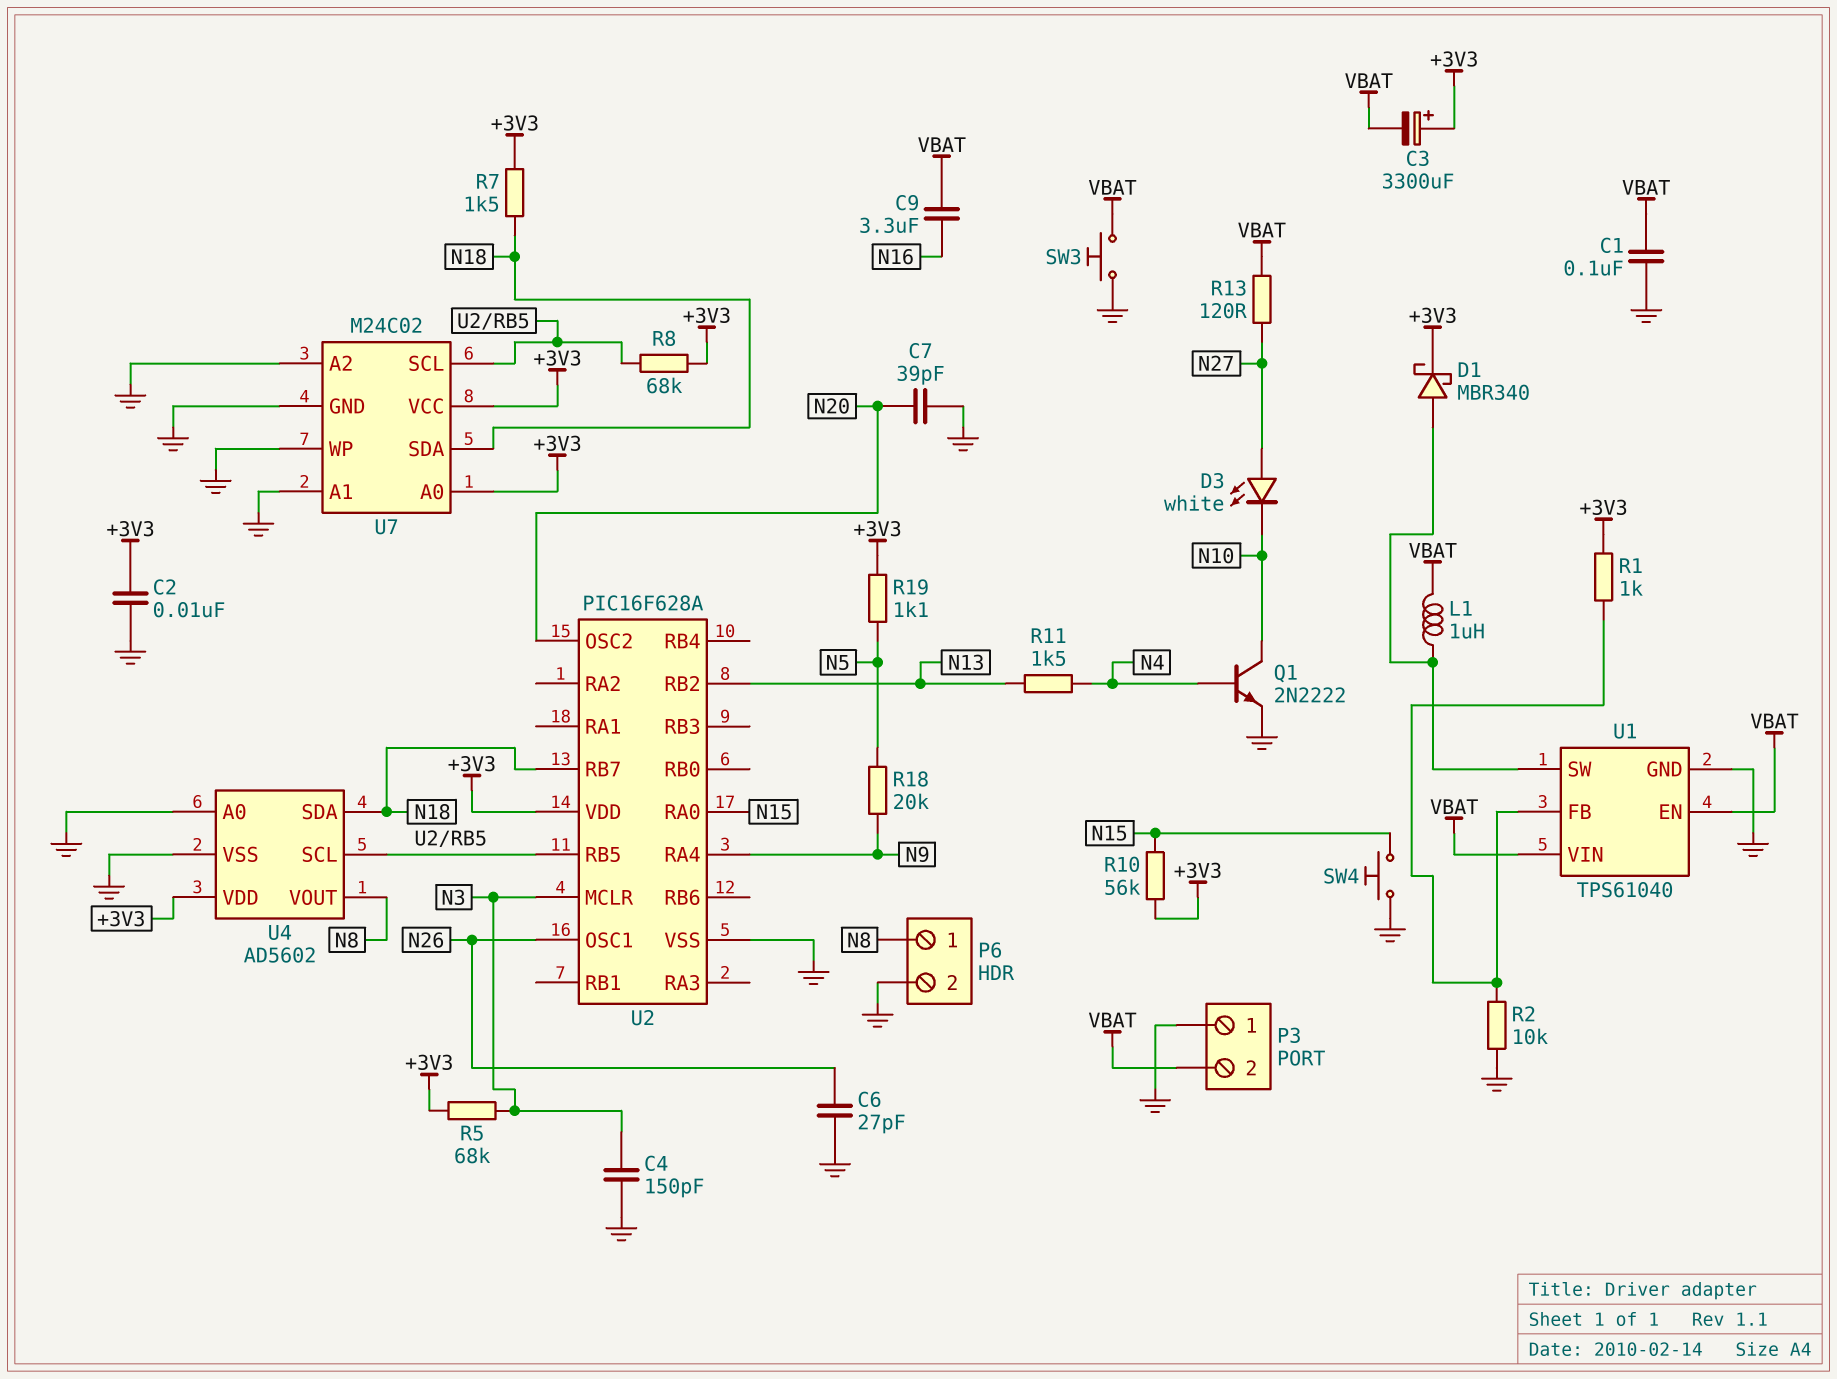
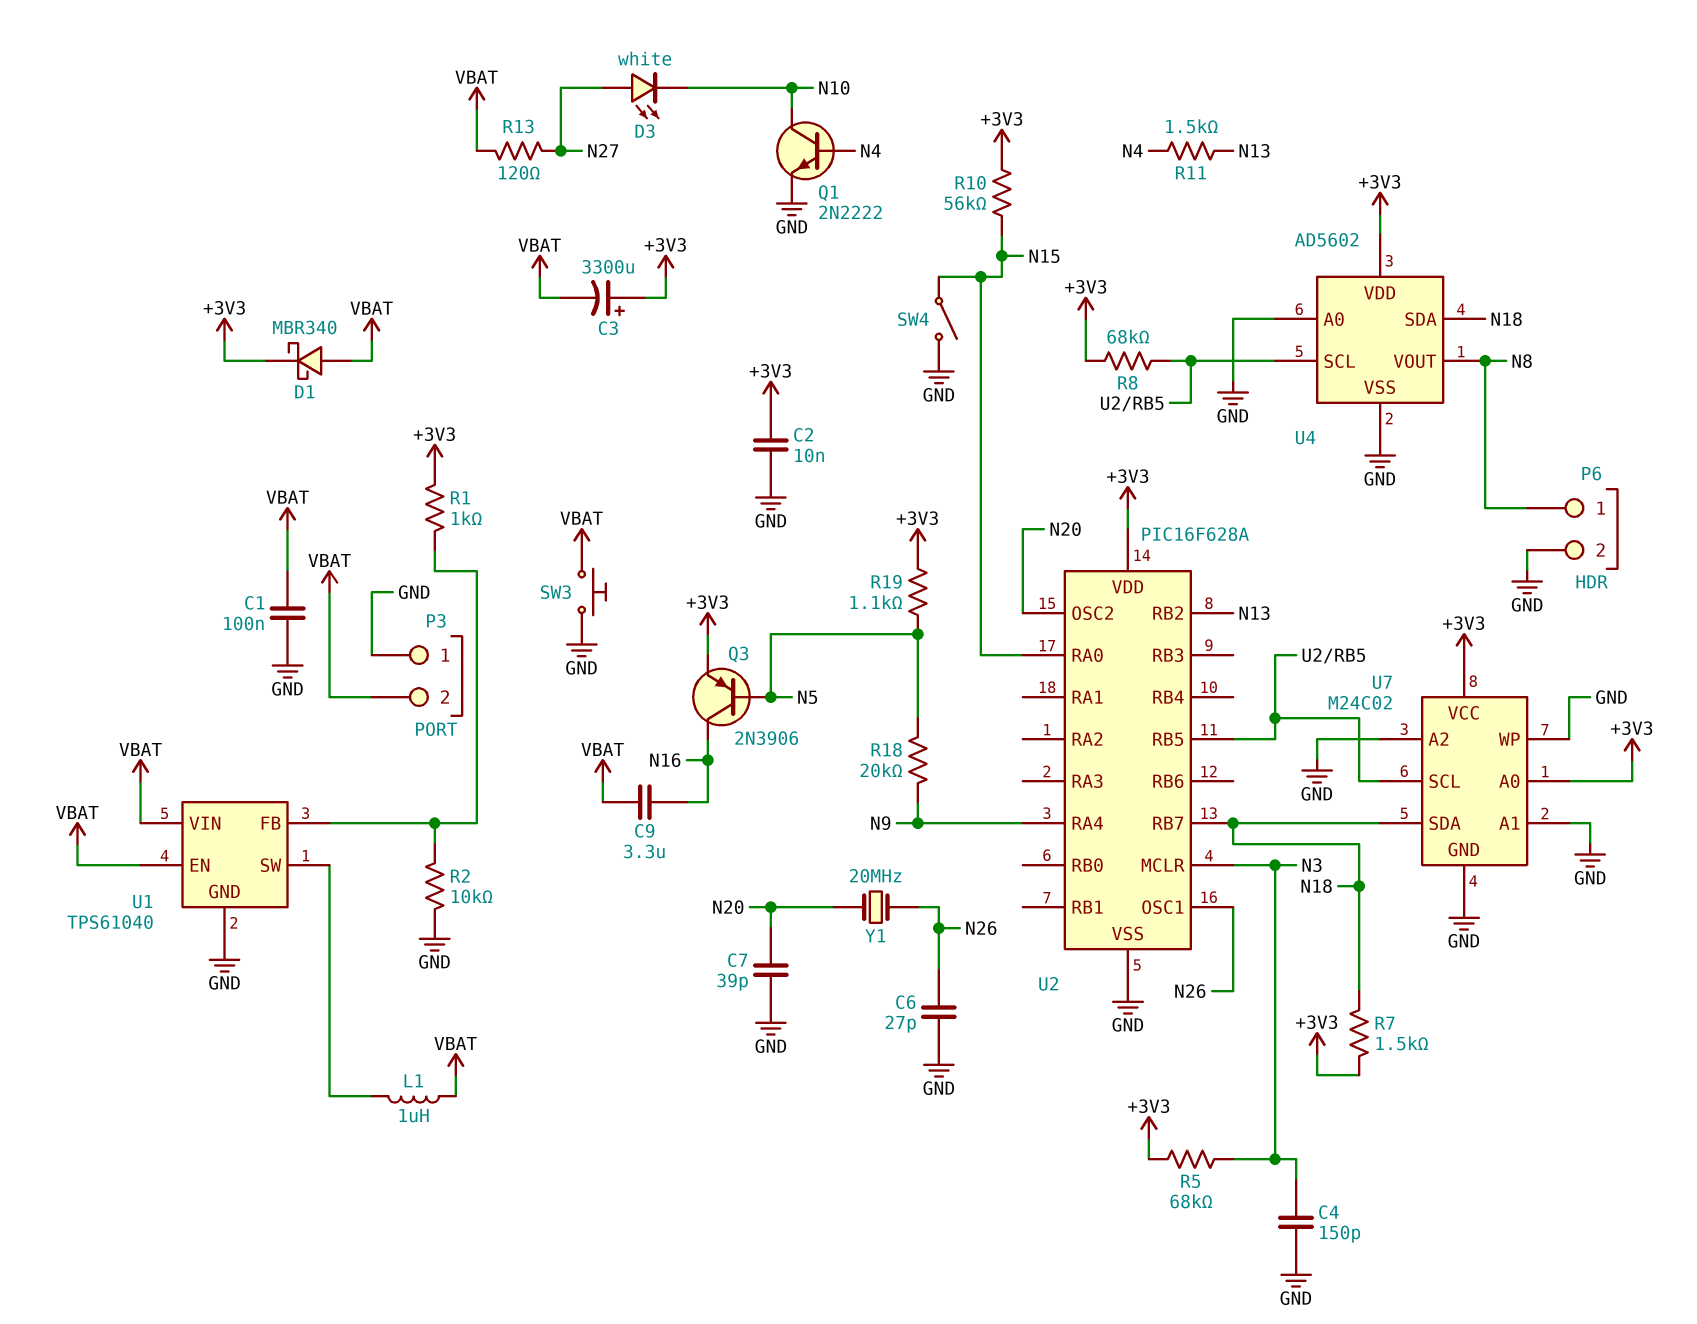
D1: schottky MBR340 (A U1/SW, K +3V3) -> schottky MBR340 (A VBAT, K +3V3)
Q3: none -> PNP 2N3906 (B N5, C N16, E +3V3)
SW4: button (GND, N15) -> switch (GND, N15)
Y1: none -> 20MHz (N20, N26)

